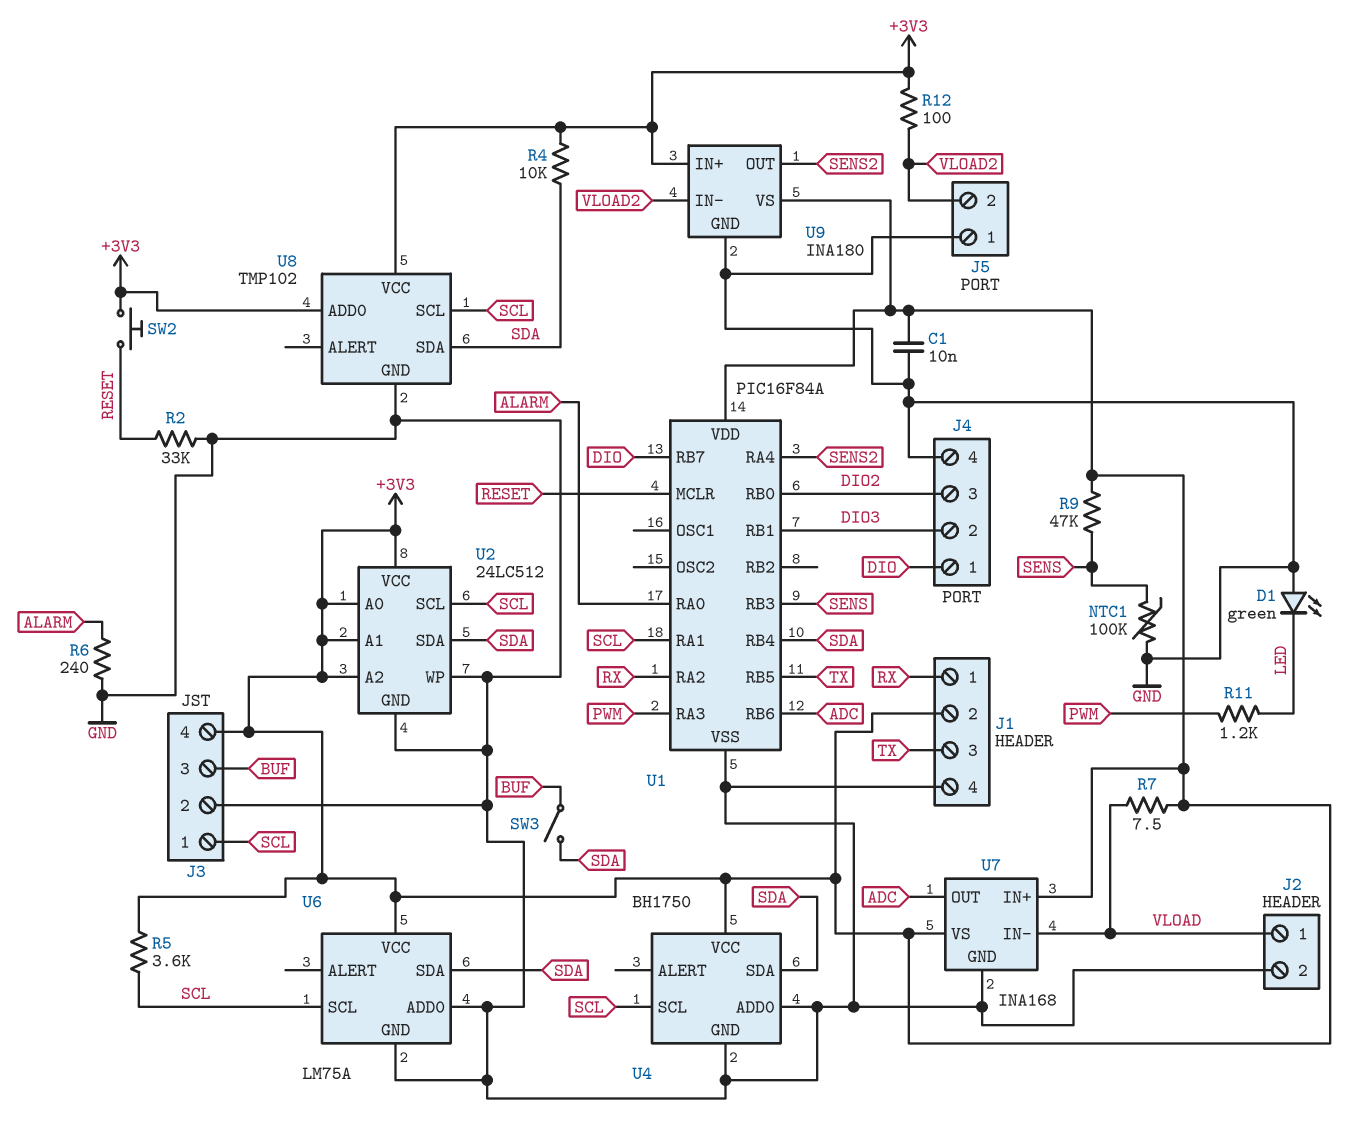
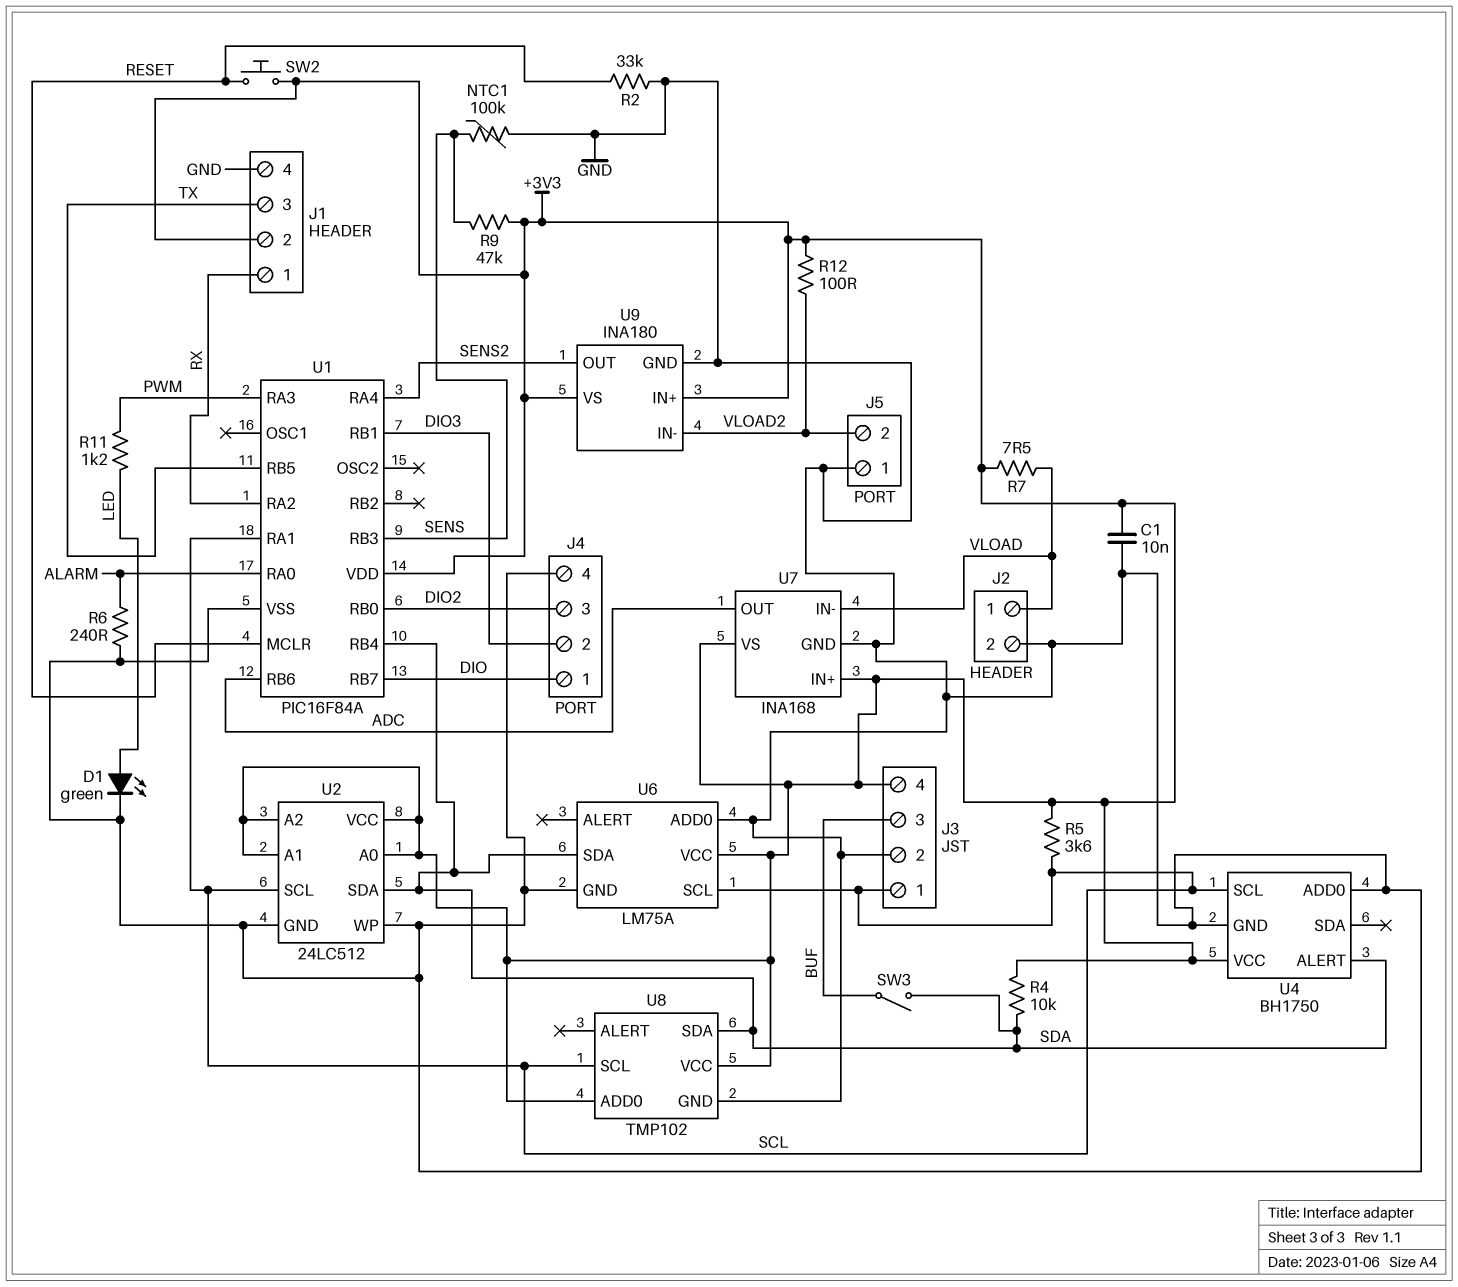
D1: LED green (A GND, K LED) -> LED green (A LED, K GND)
U4 pin ALERT: none -> SDA
U4 pin SDA: SDA -> none

